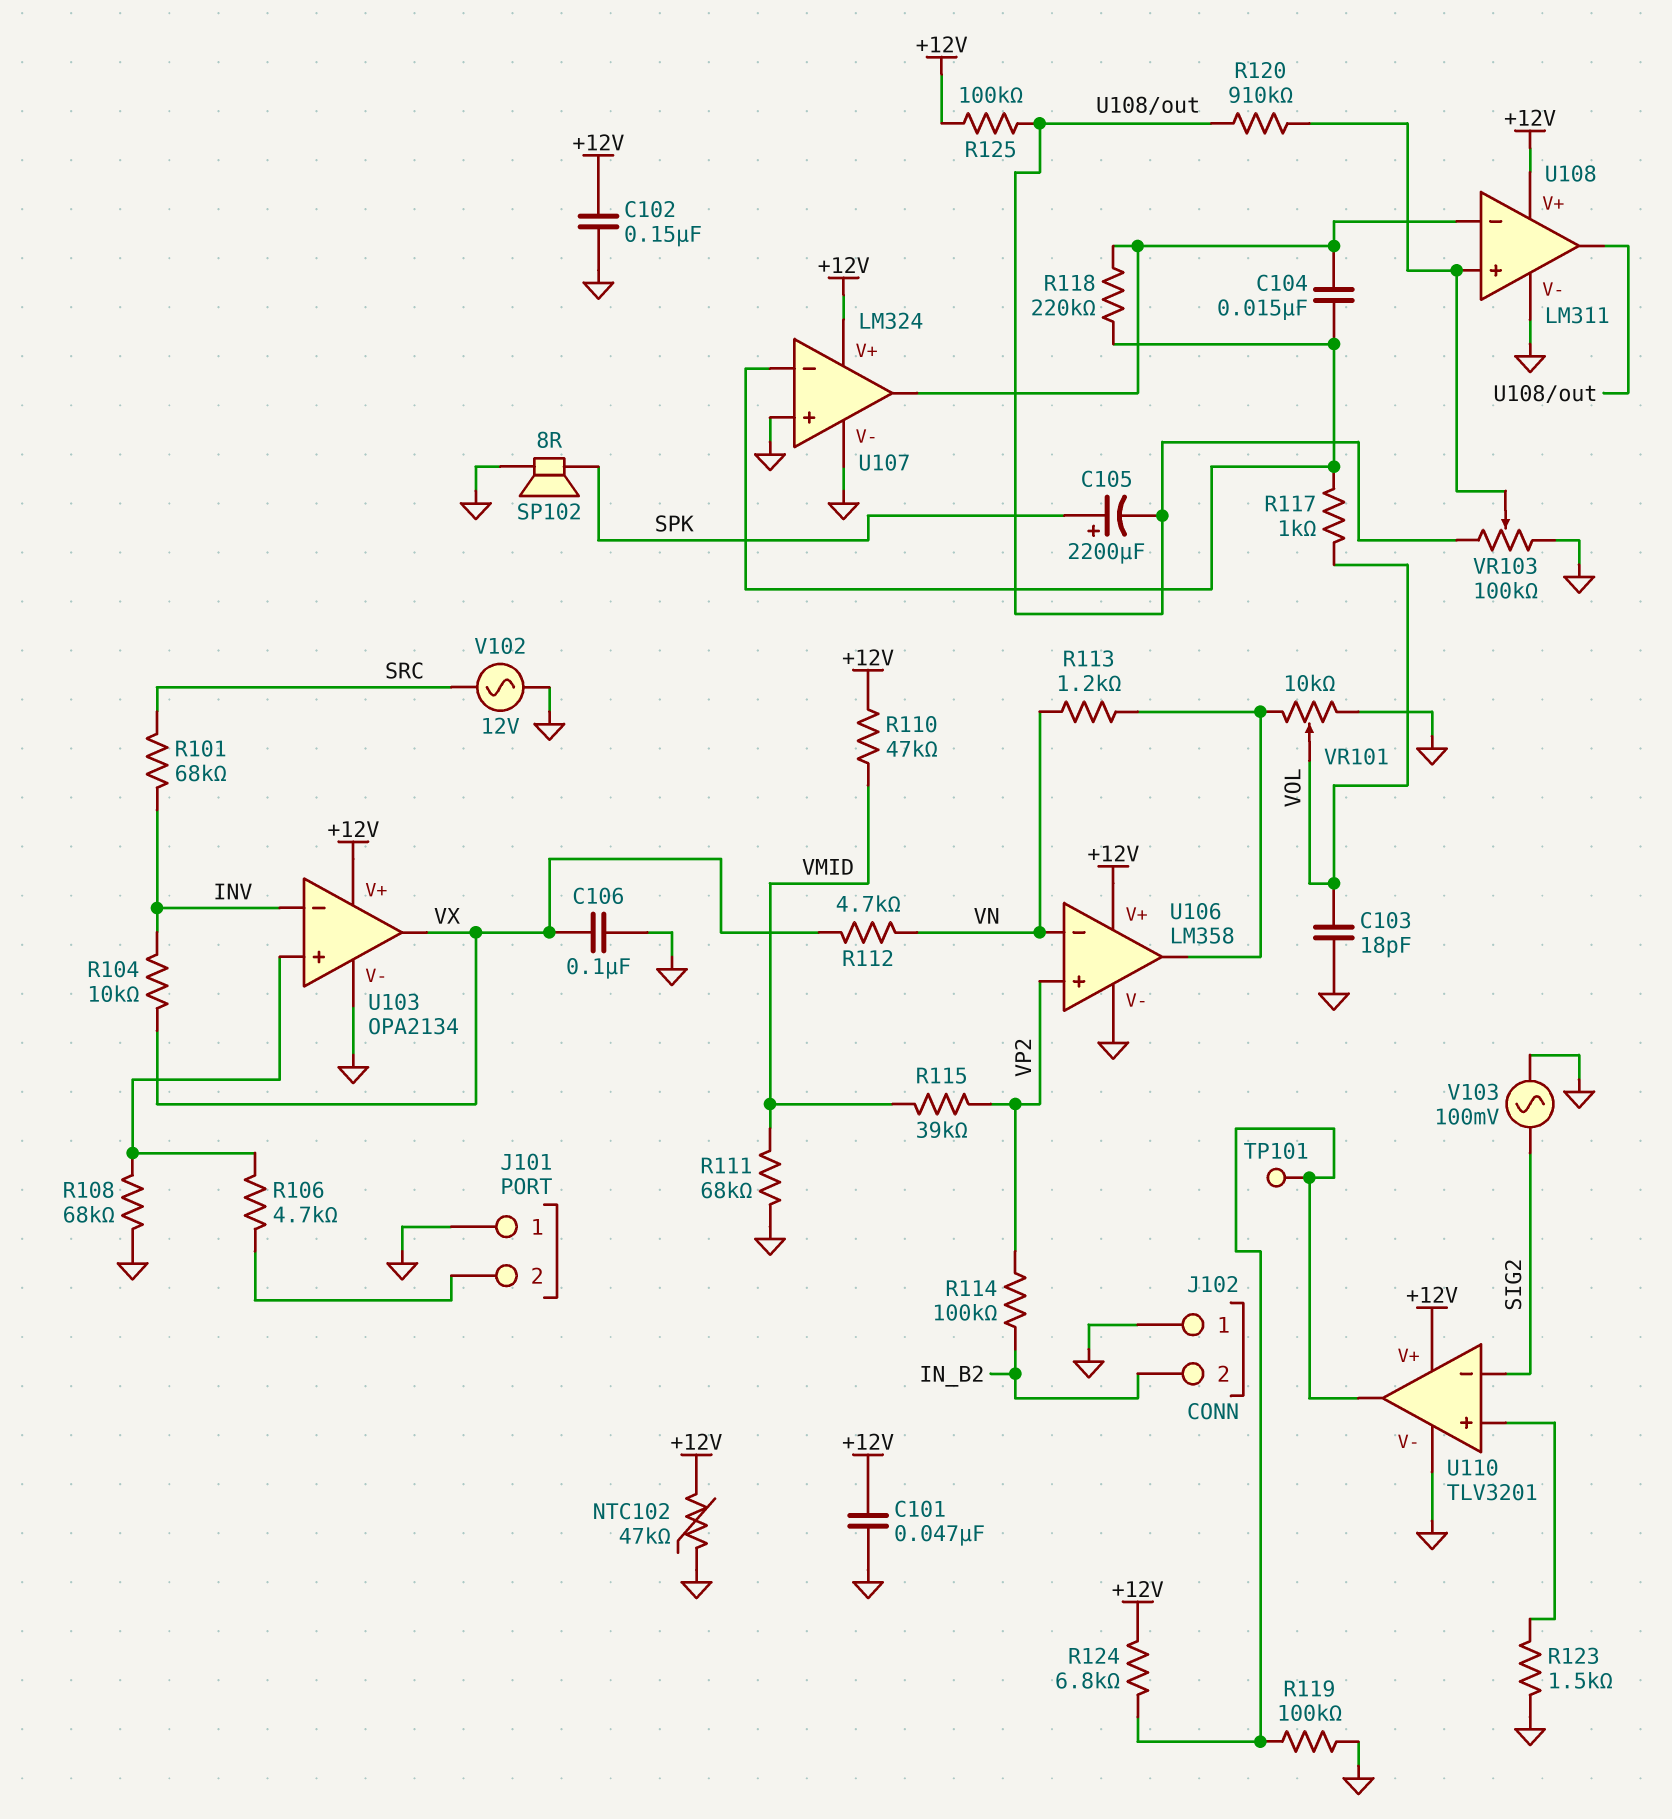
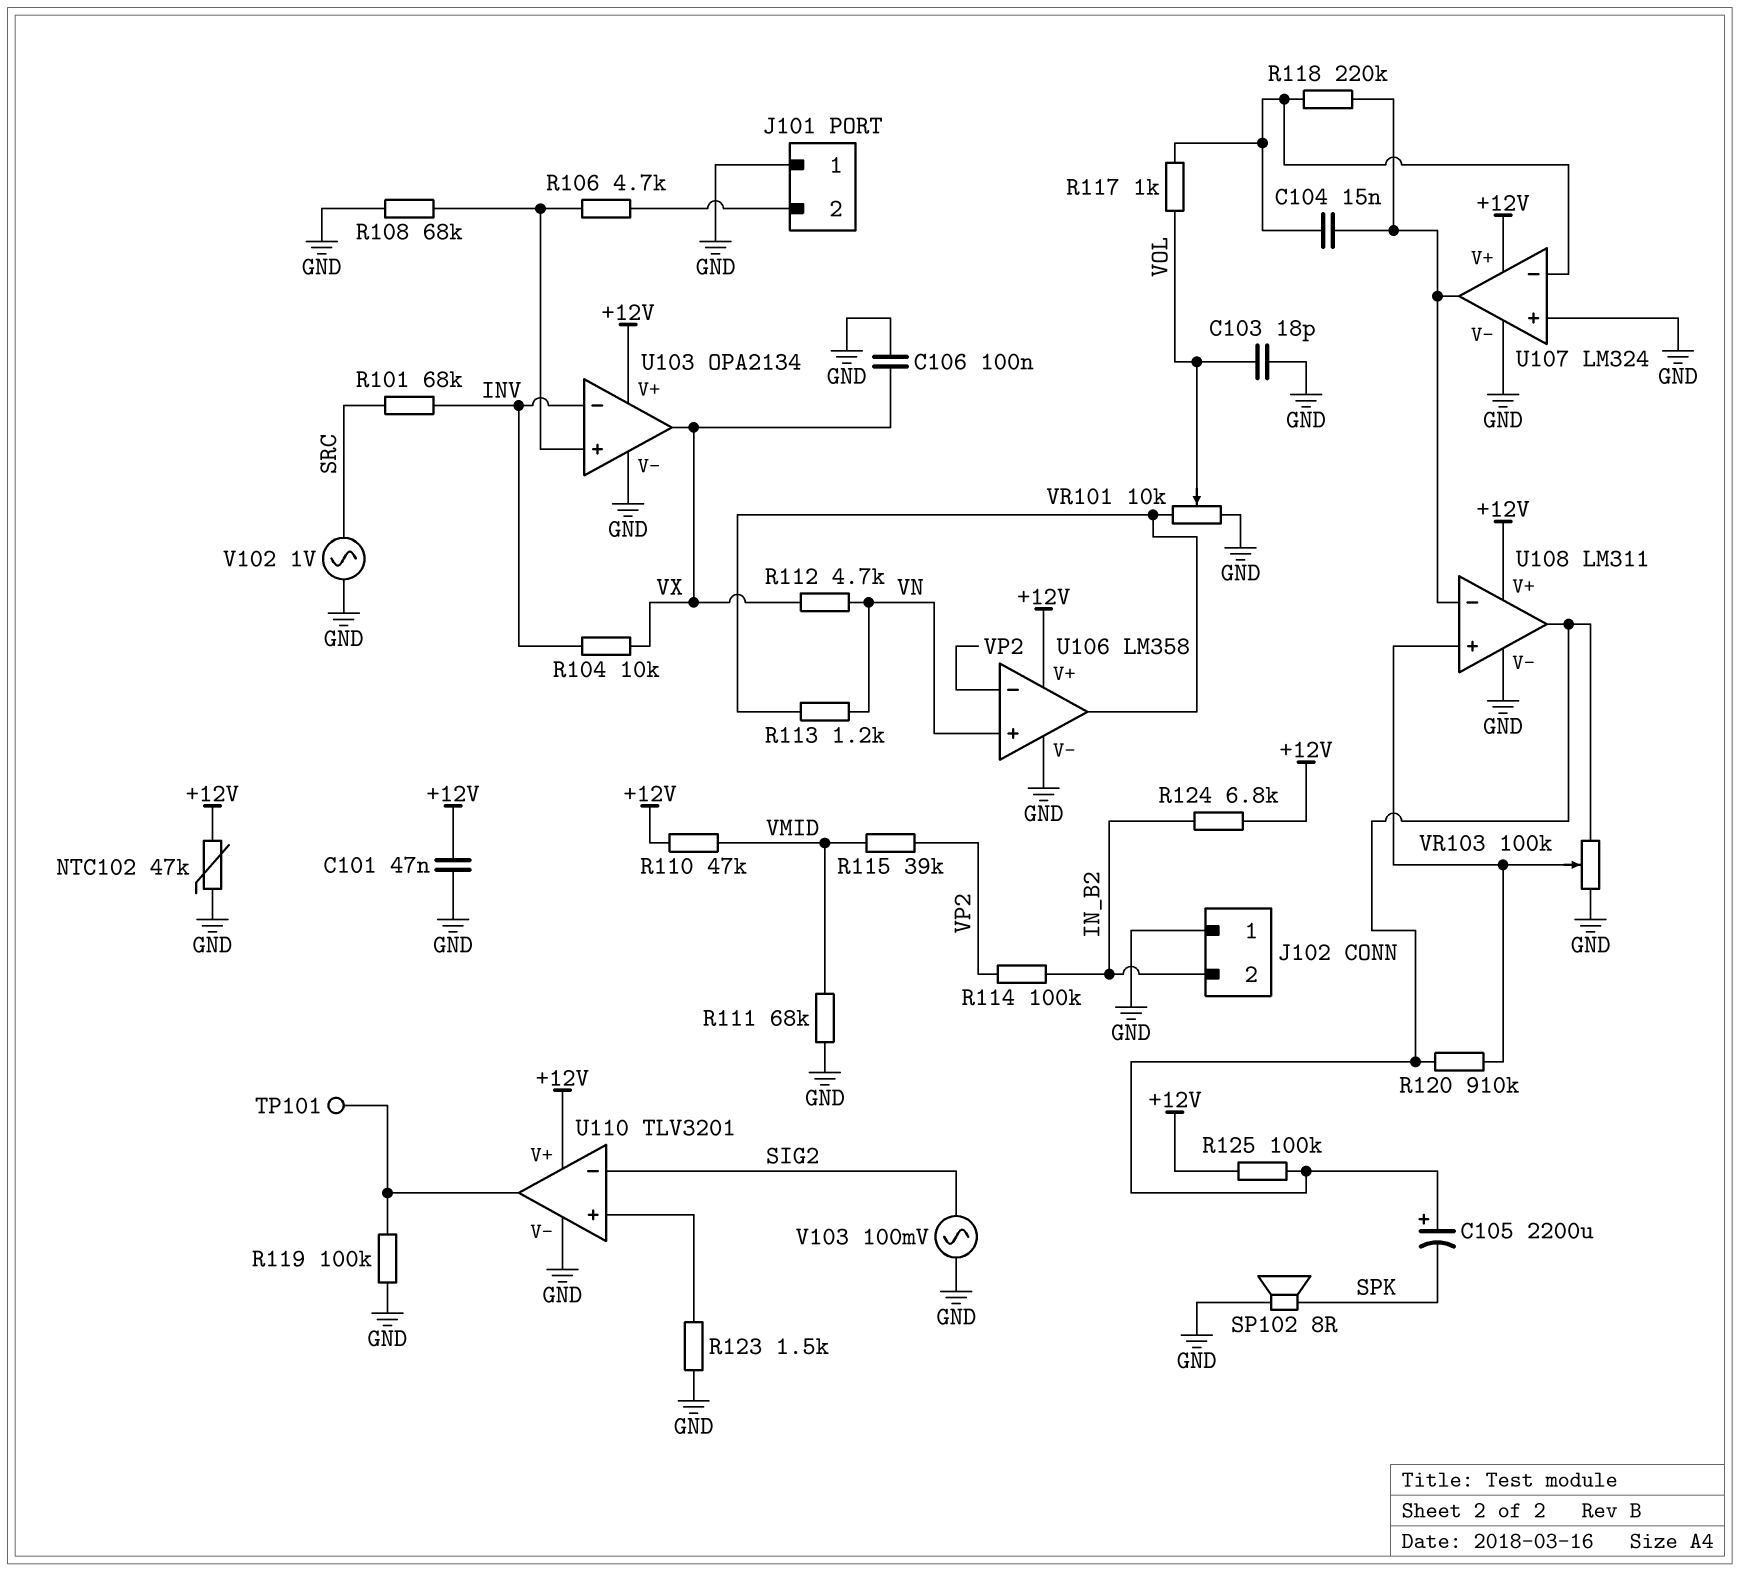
C102: 150nF (+12V, GND) -> none
C105: 2200uF (plus SPK, minus U108/out) -> 2200uF (plus U108/out, minus SPK)
R124: 6.8k (+12V, U110/out) -> 6.8k (+12V, IN_B2)
U106 pin in+: VP2 -> VN
U106 pin in-: VN -> VP2
V102: AC 12V (GND, SRC) -> AC 1V (GND, SRC)

